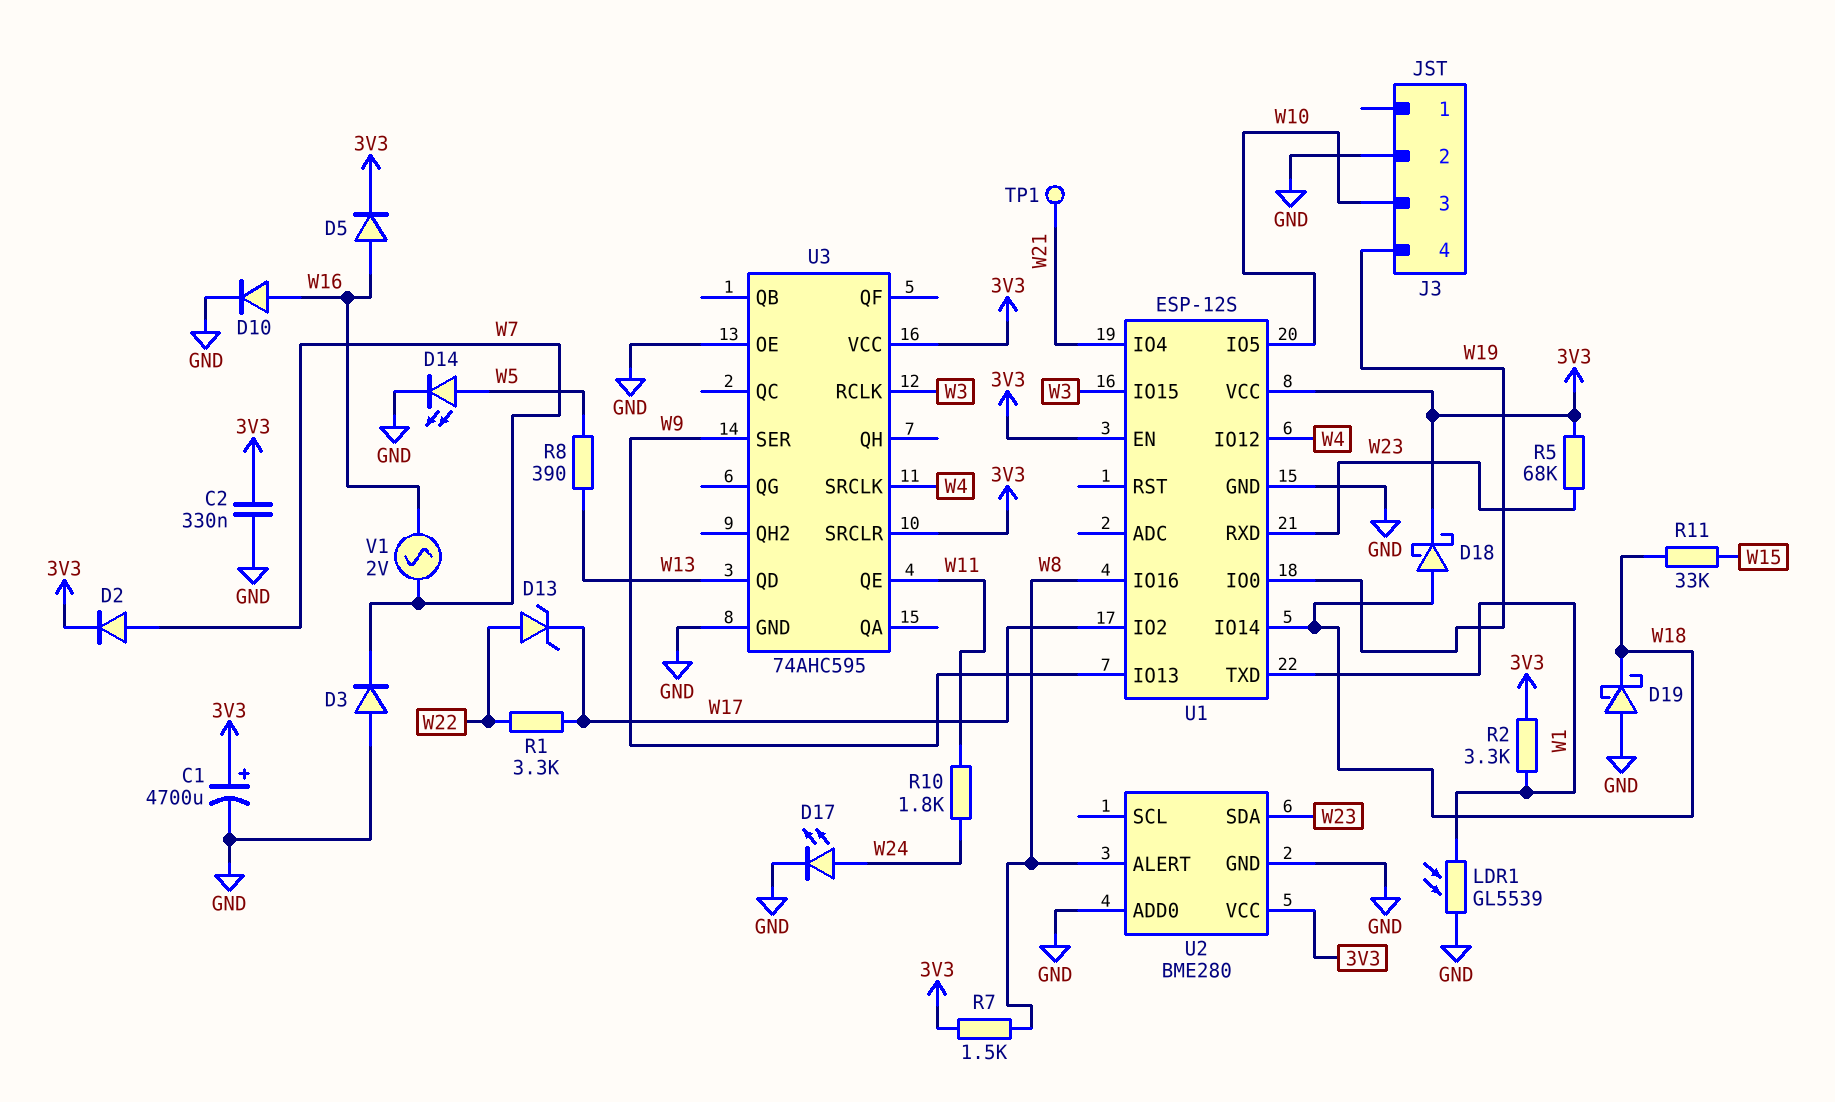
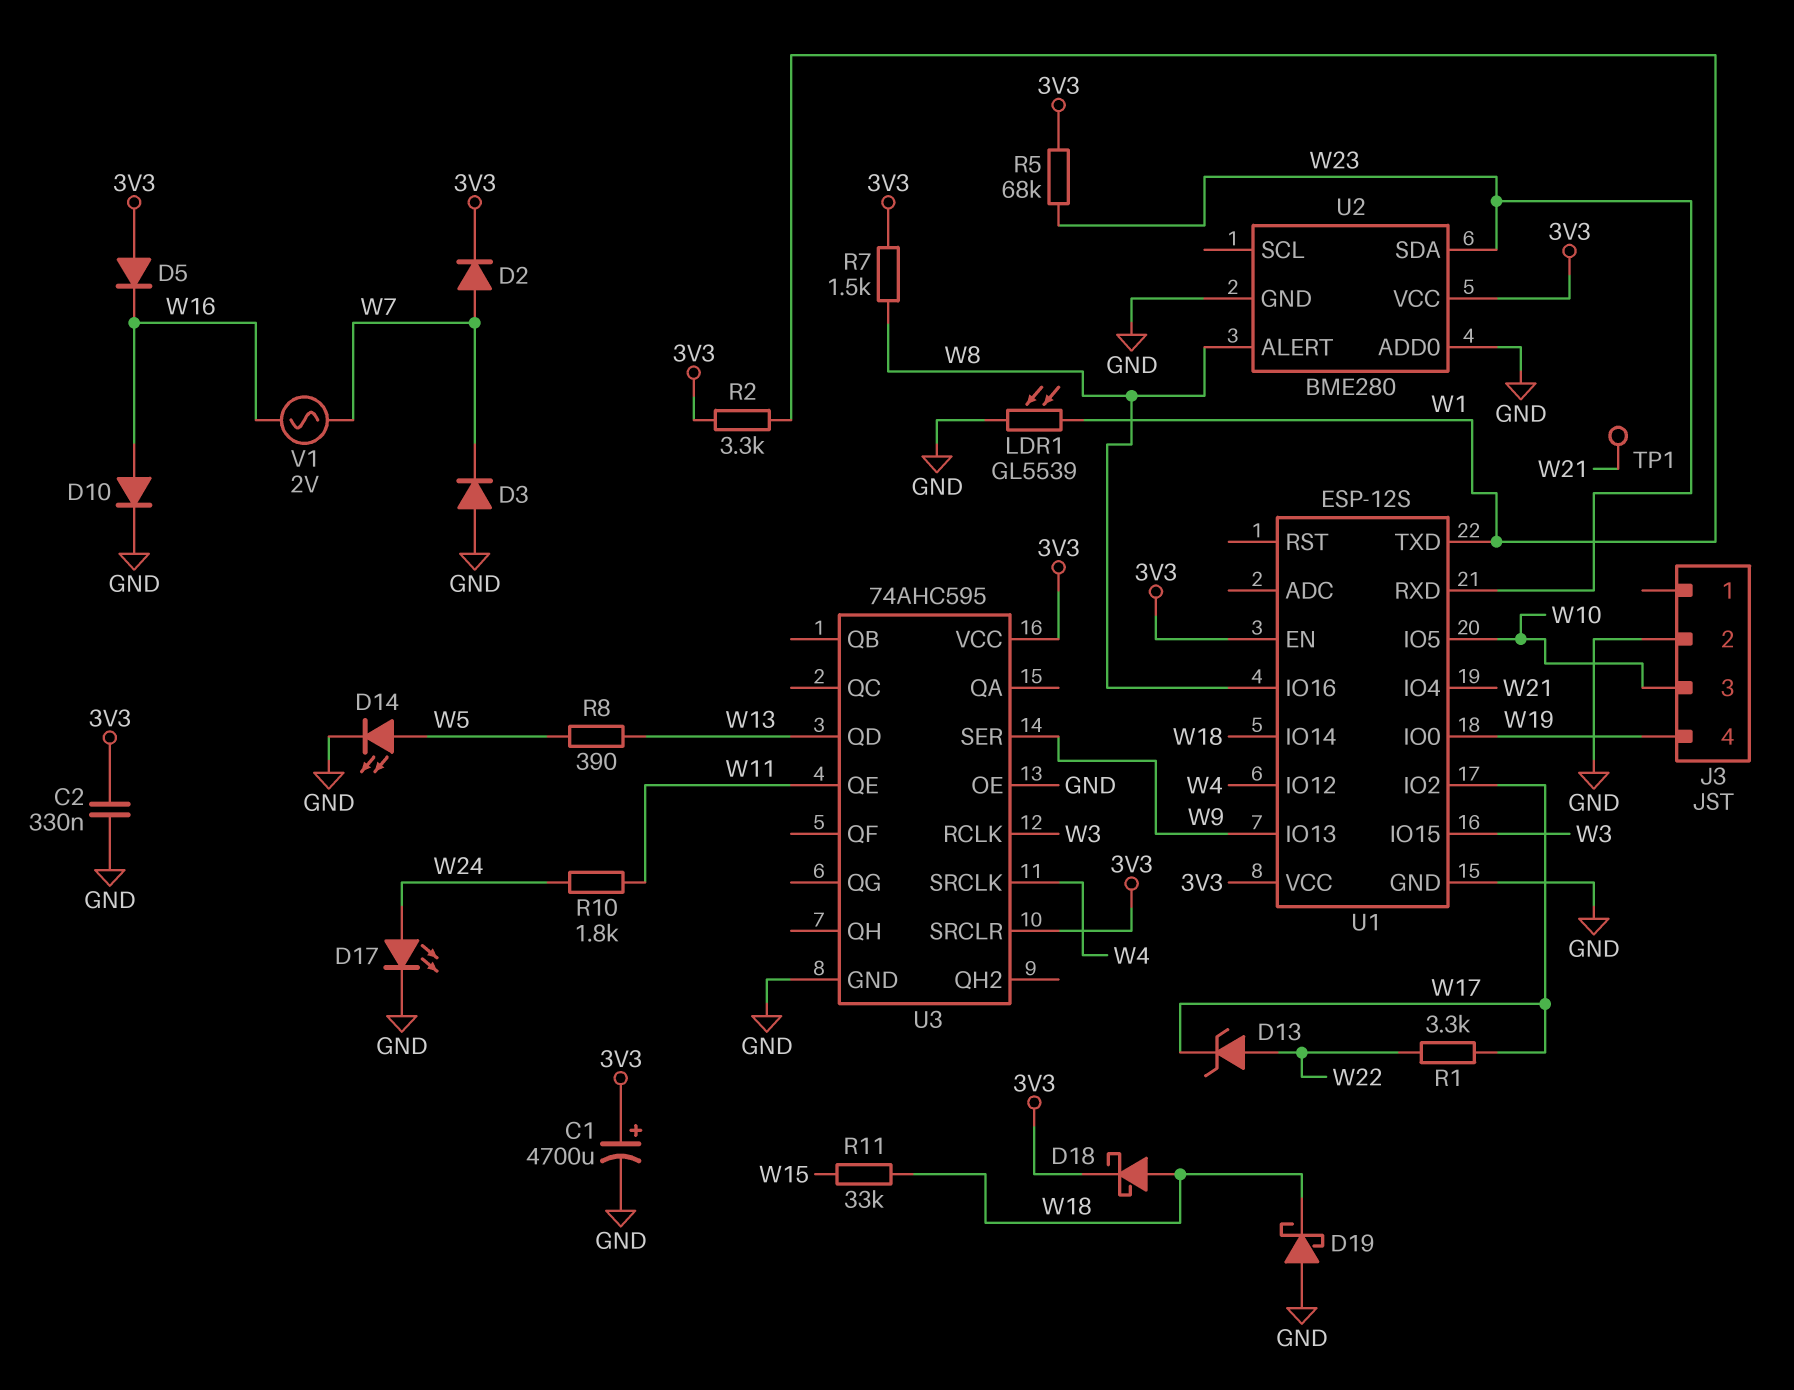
D5: diode (A W16, K 3V3) -> diode (A 3V3, K W16)

